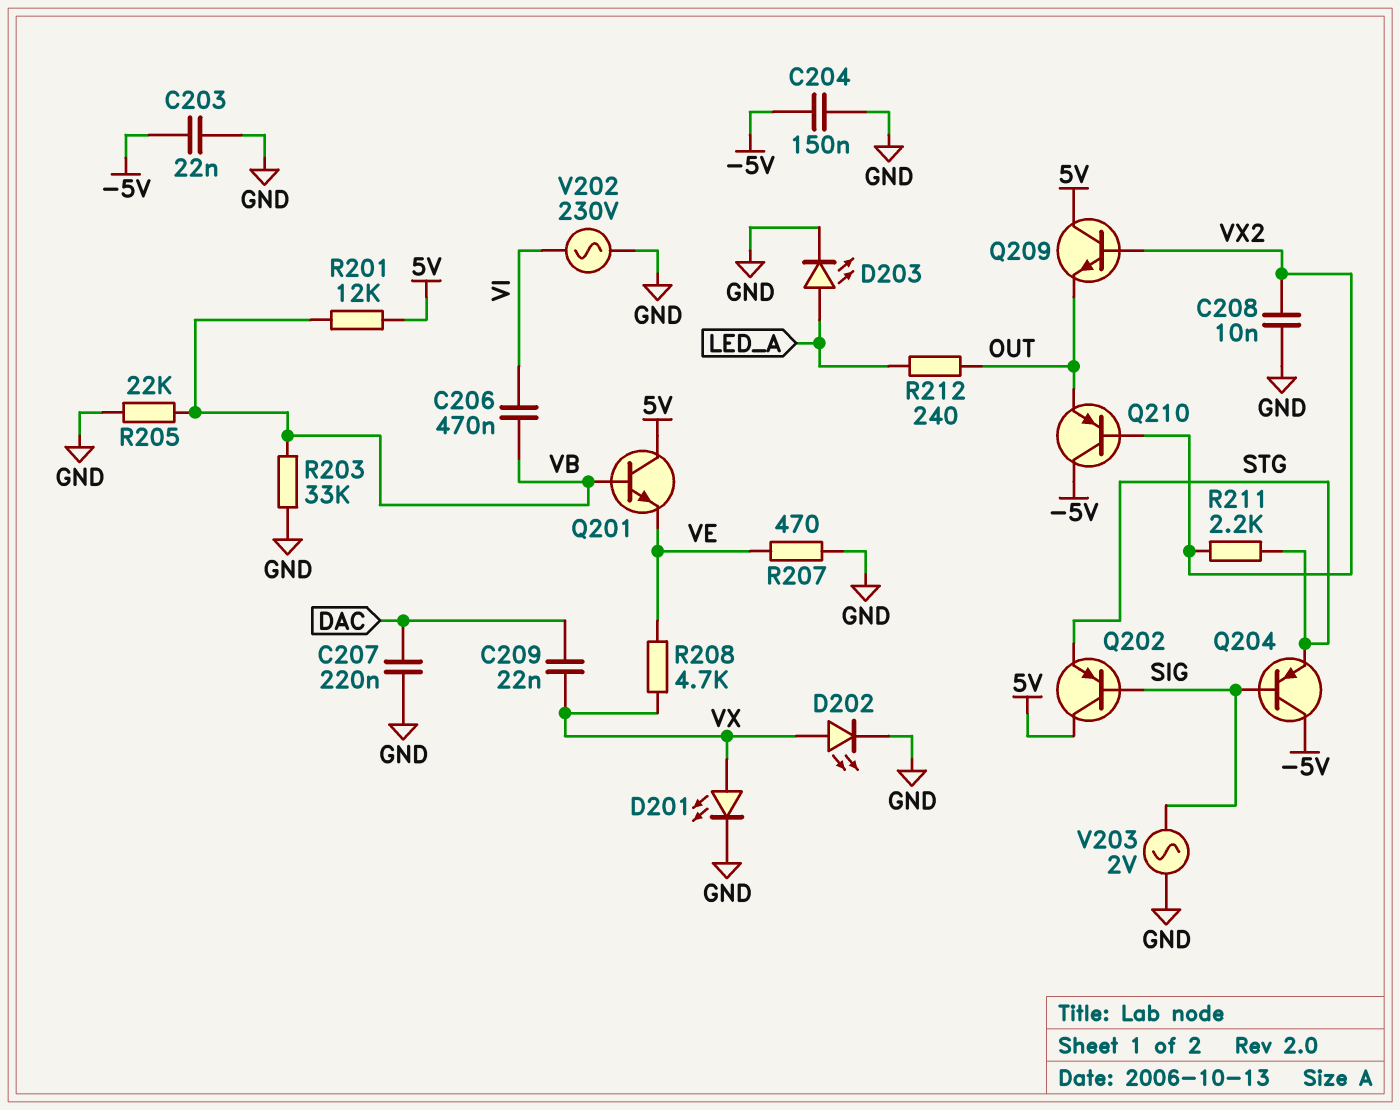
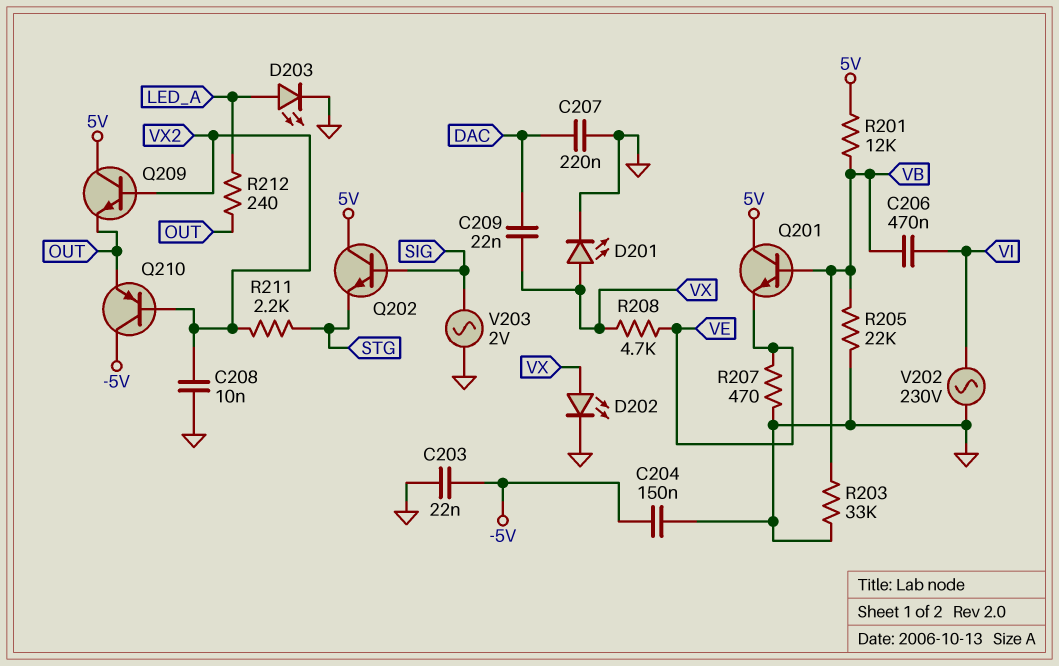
Q202: PNP (B SIG, C 5V, E STG) -> NPN (B SIG, C 5V, E STG)
Q204: PNP (B SIG, C -5V, E STG) -> none

